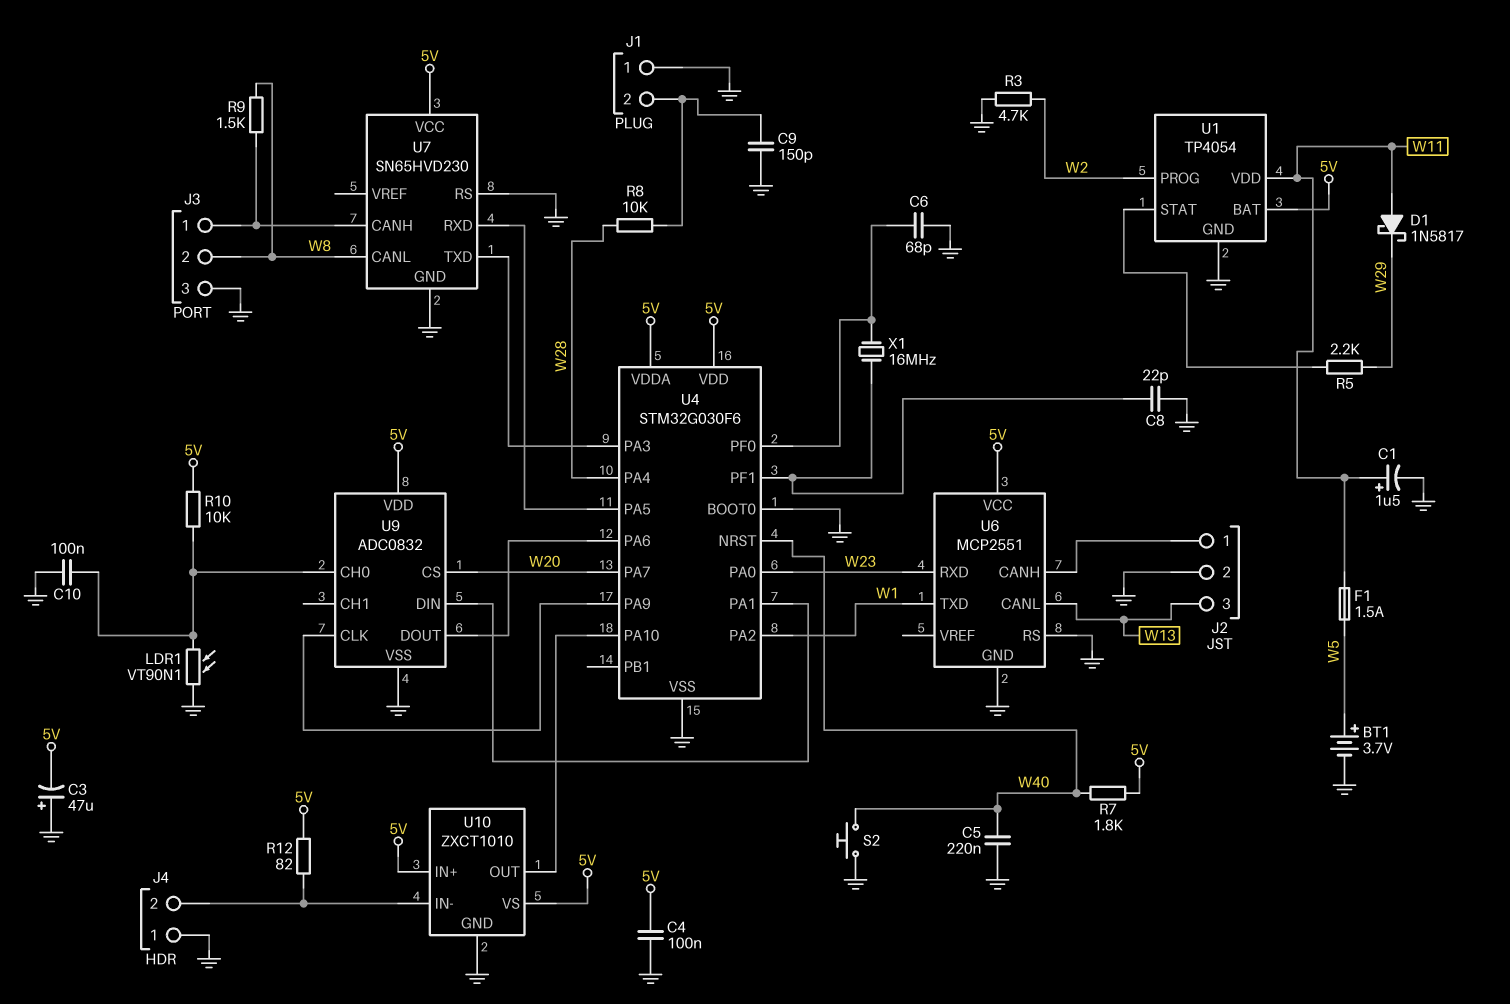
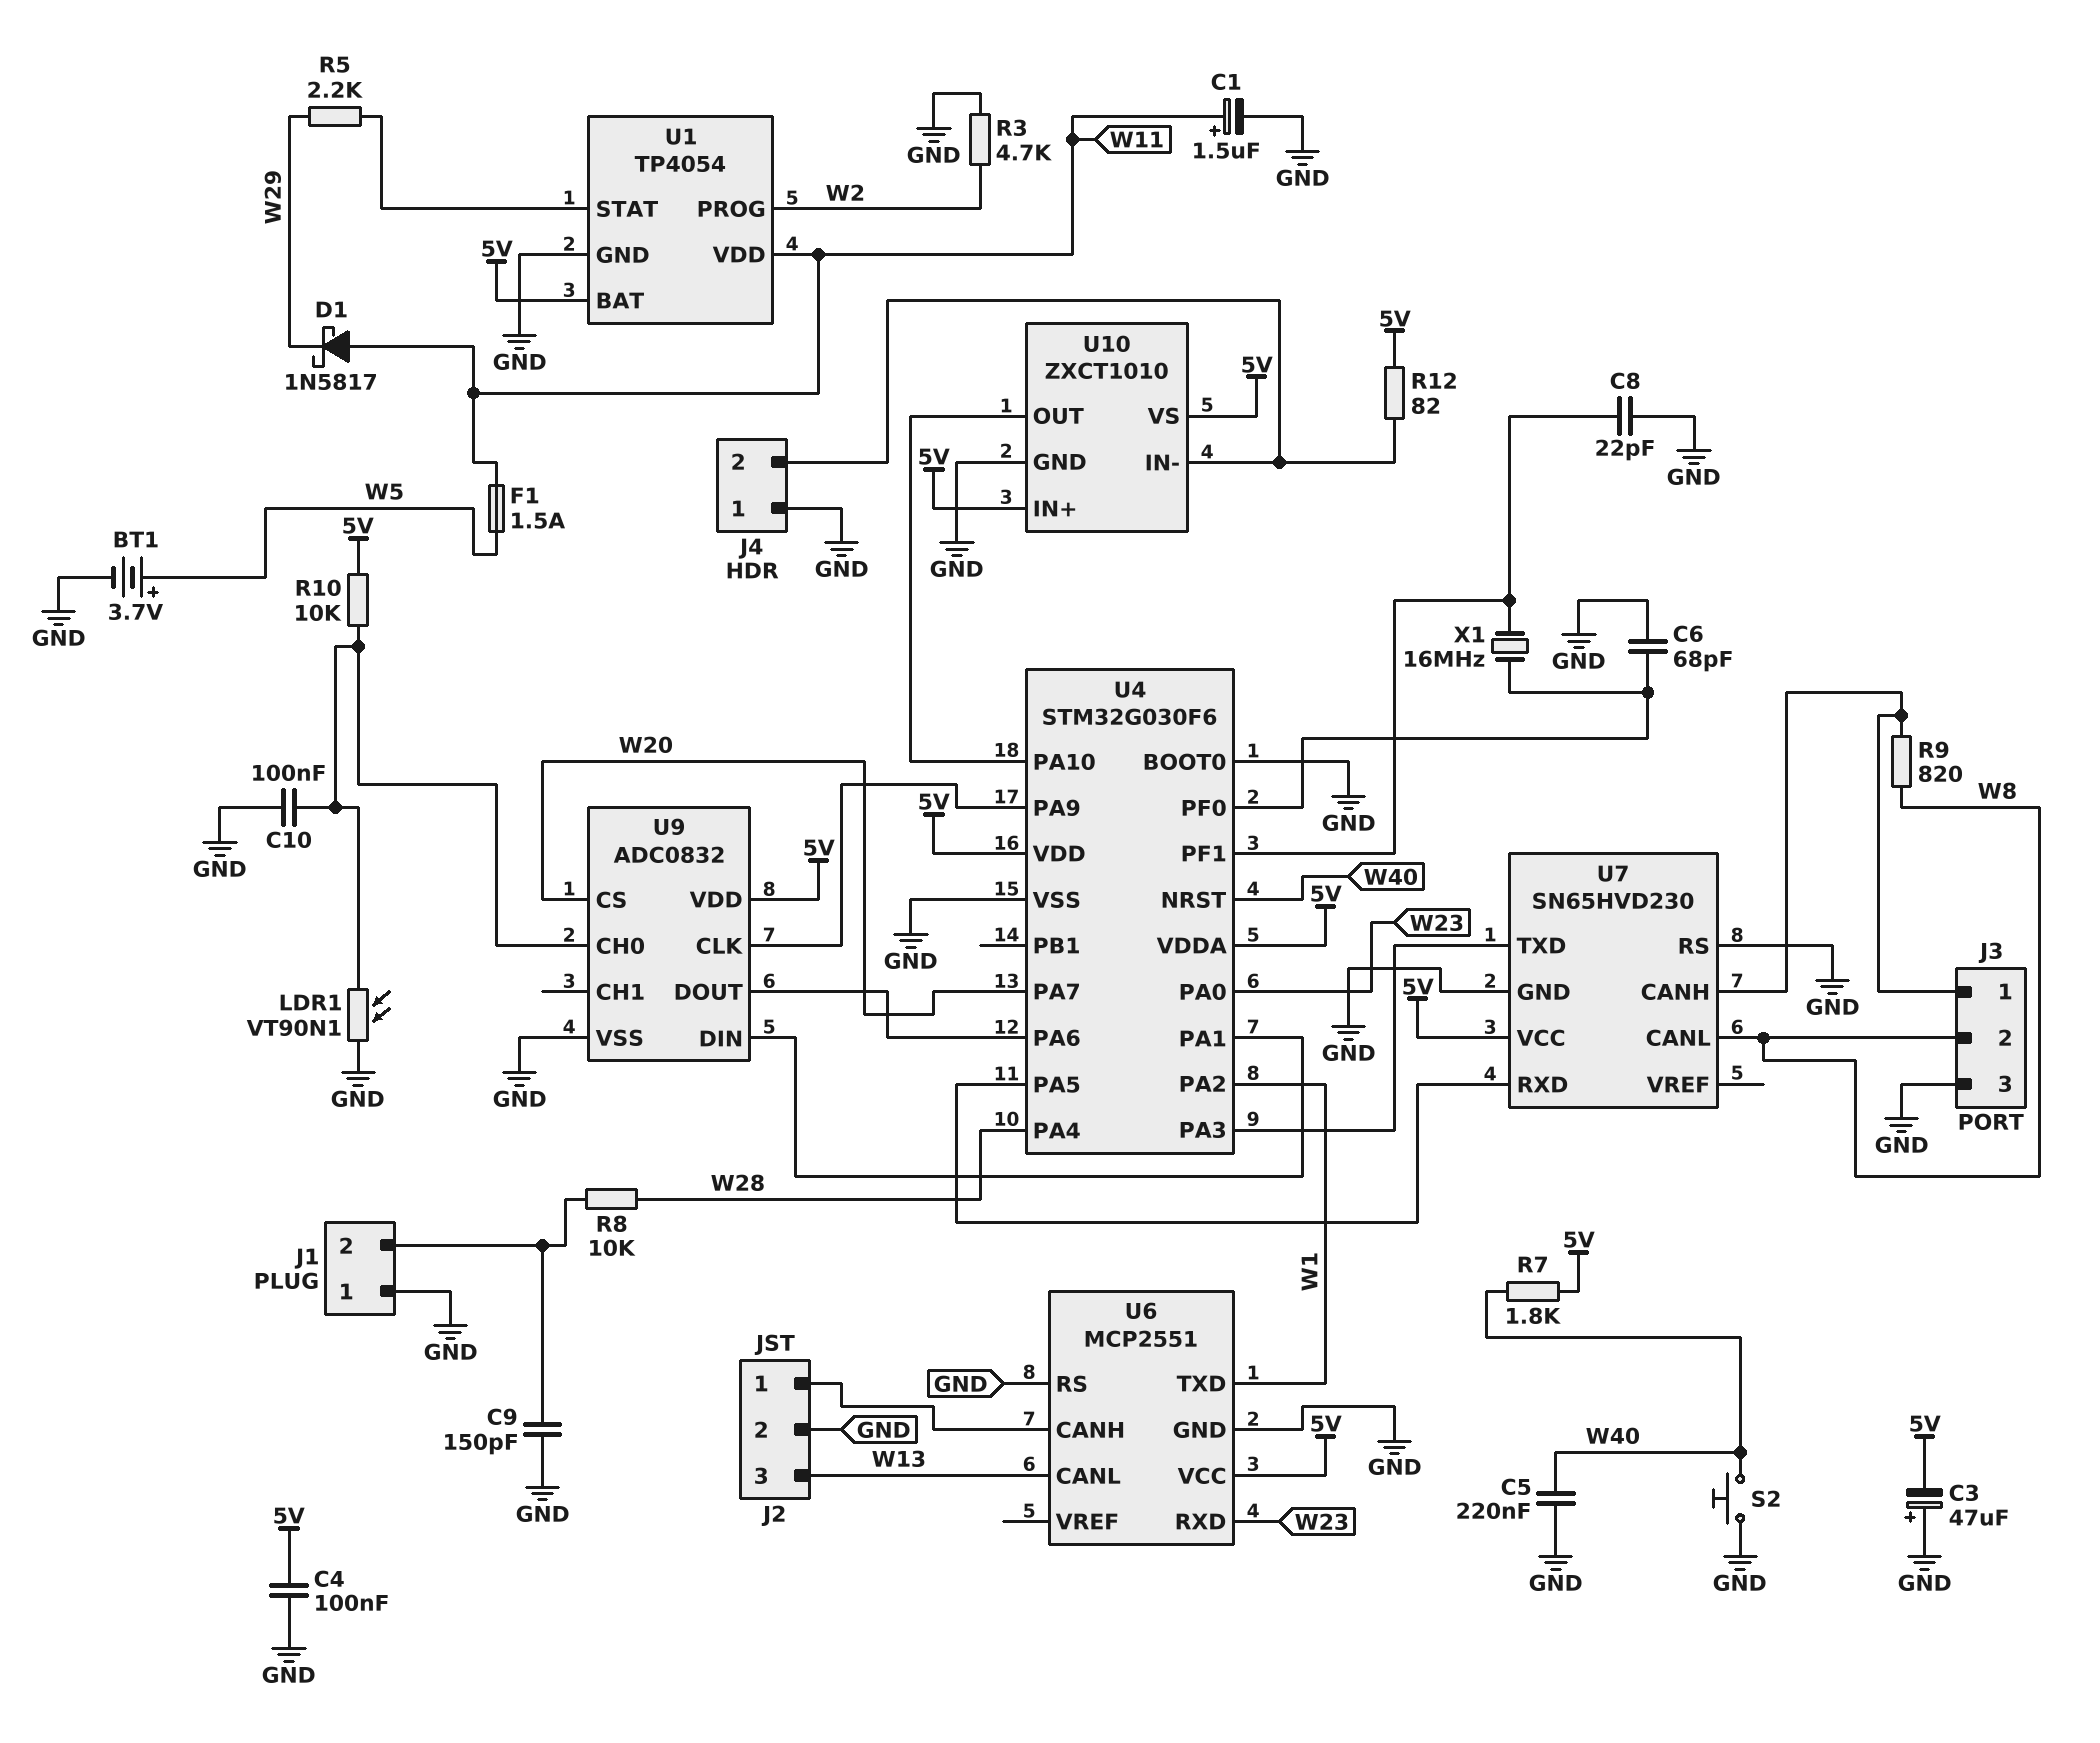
R9: 1.5k (J3/1, W8) -> 820 (J3/1, W8)

